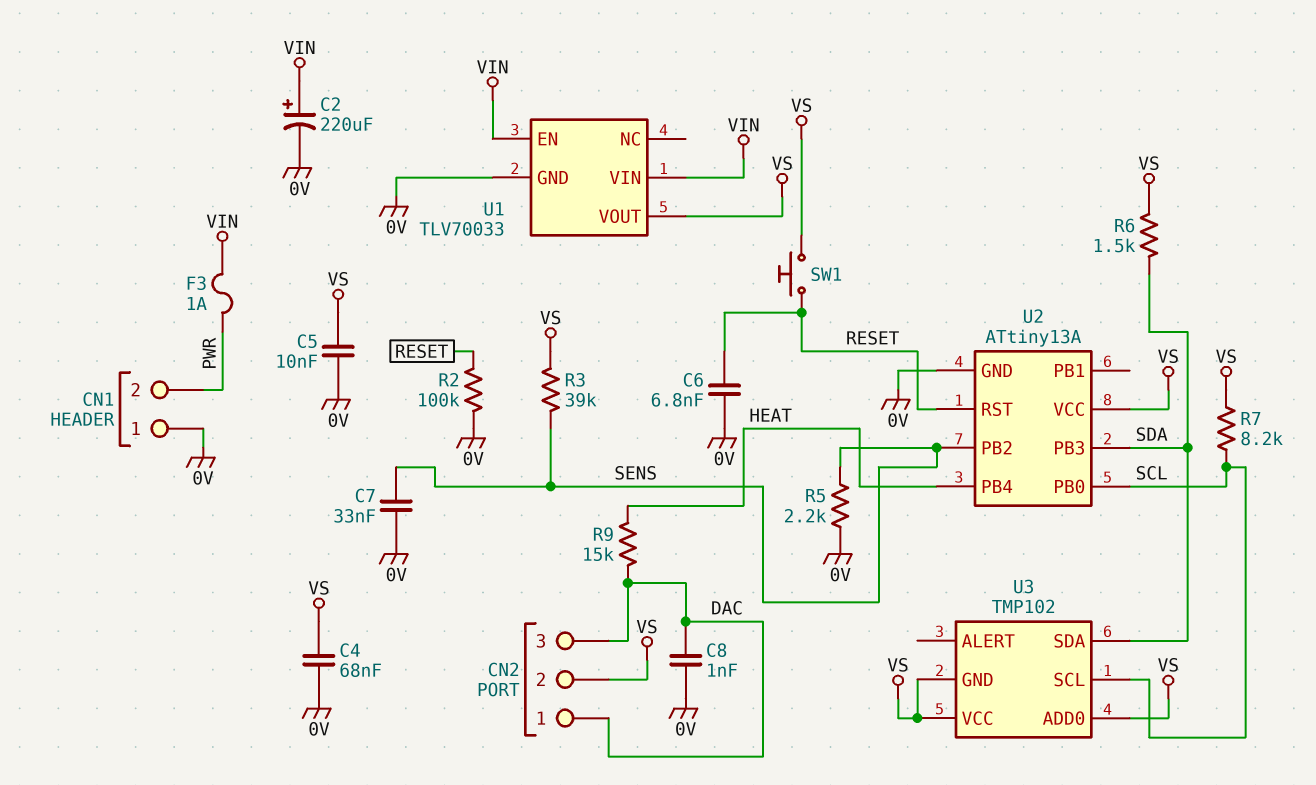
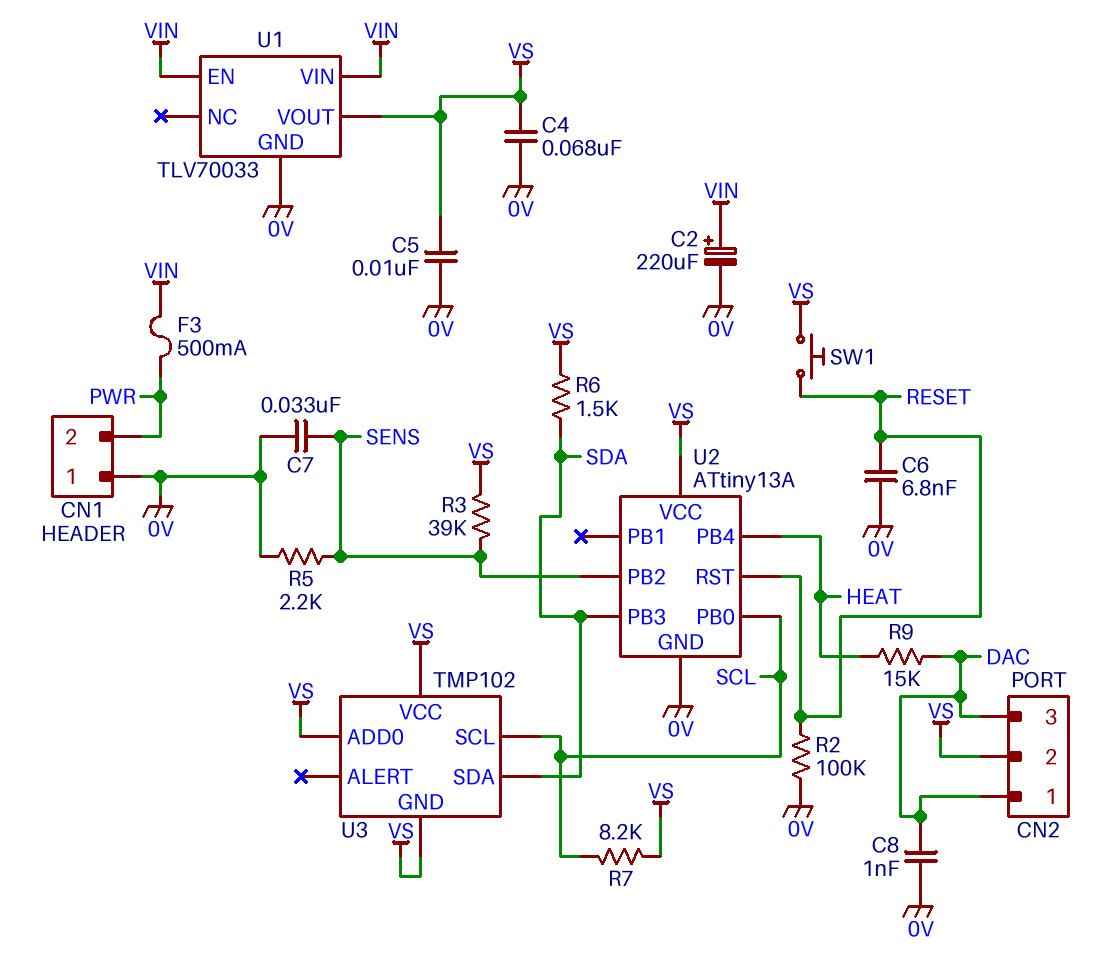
F3: 1A (PWR, VIN) -> 500mA (PWR, VIN)

